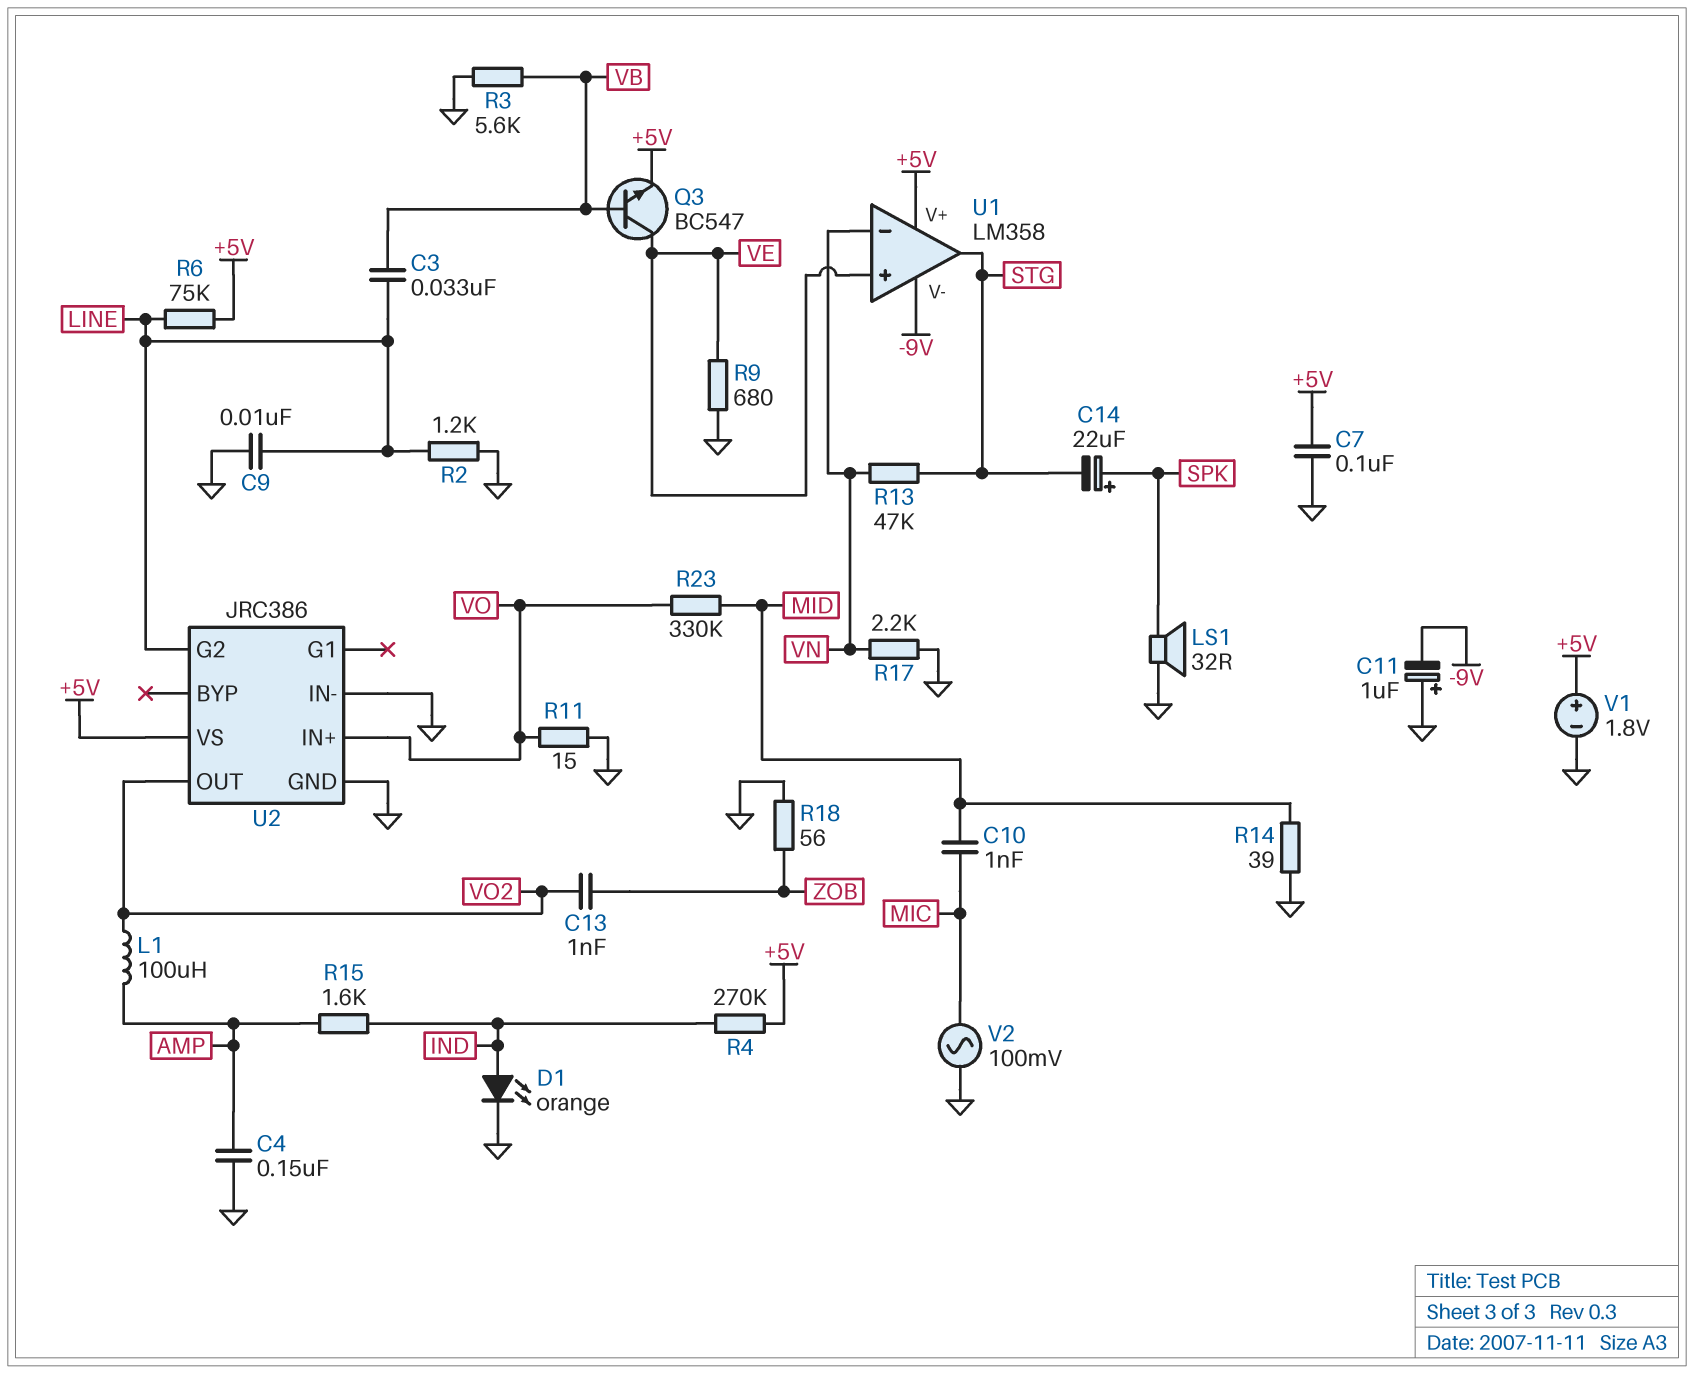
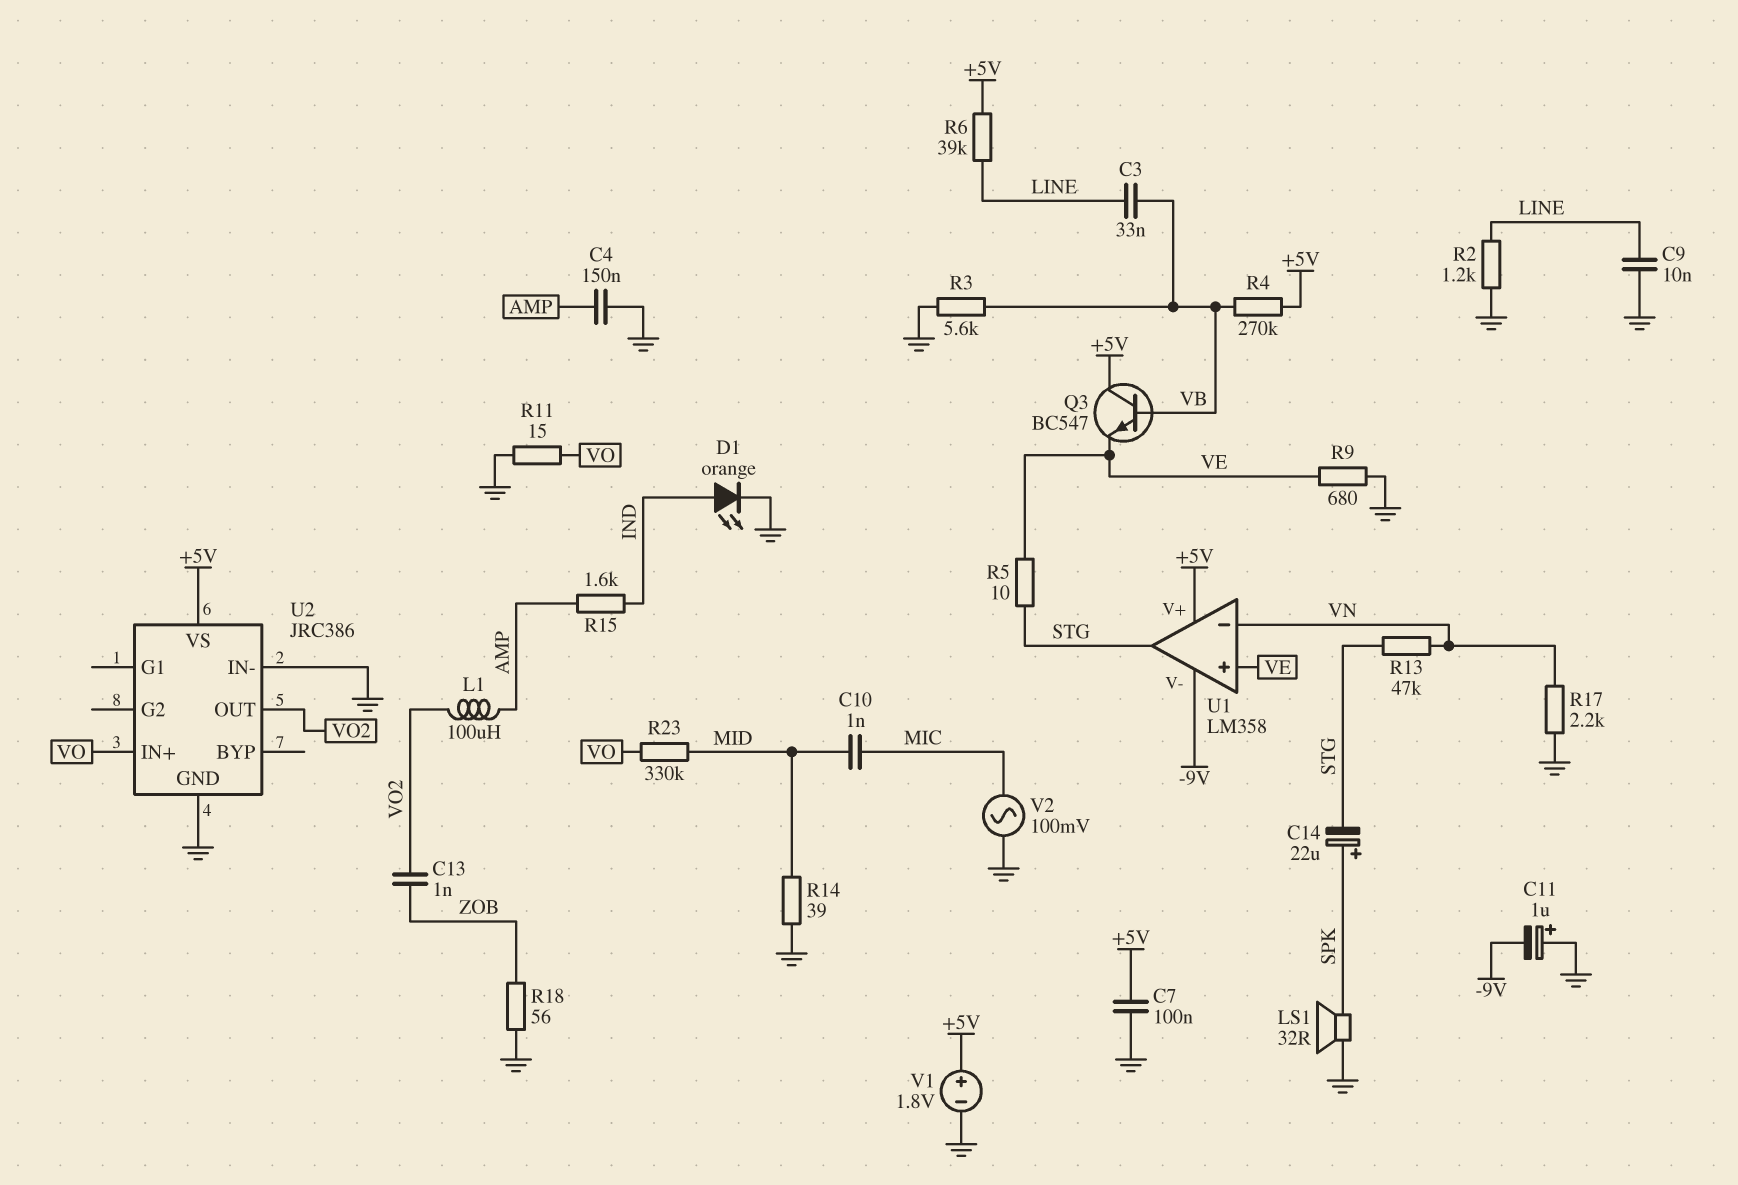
Q3: NPN BC547 (B VB, C VE, E +5V) -> NPN BC547 (B VB, C +5V, E VE)
R4: 270k (+5V, IND) -> 270k (+5V, VB)
R5: none -> 10 (STG, VE)
R6: 75k (+5V, LINE) -> 39k (+5V, LINE)
U2 pin G2: LINE -> none

